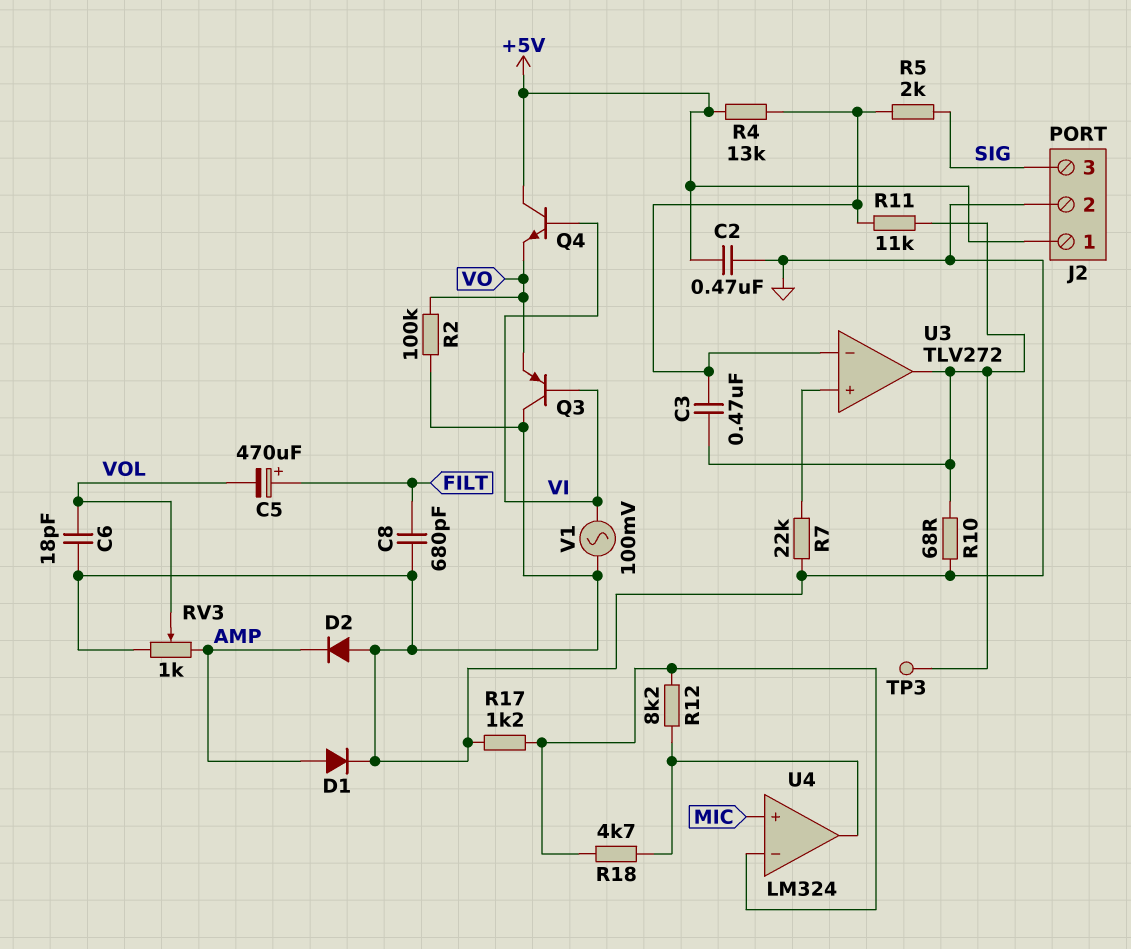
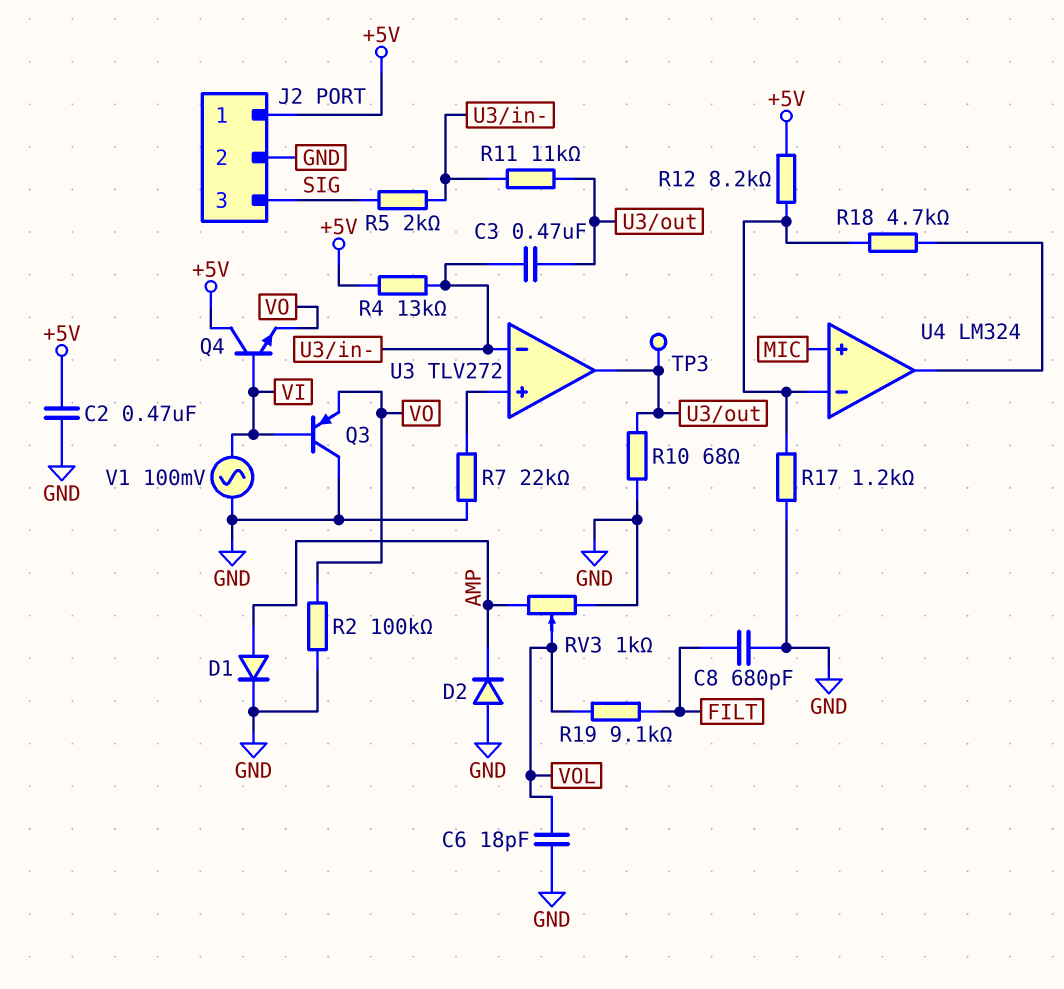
C5: 470uF (plus FILT, minus VOL) -> none
R12: 8.2k (U4/in-, U4/out) -> 8.2k (+5V, U4/in-)
R19: none -> 9.1k (FILT, VOL)

